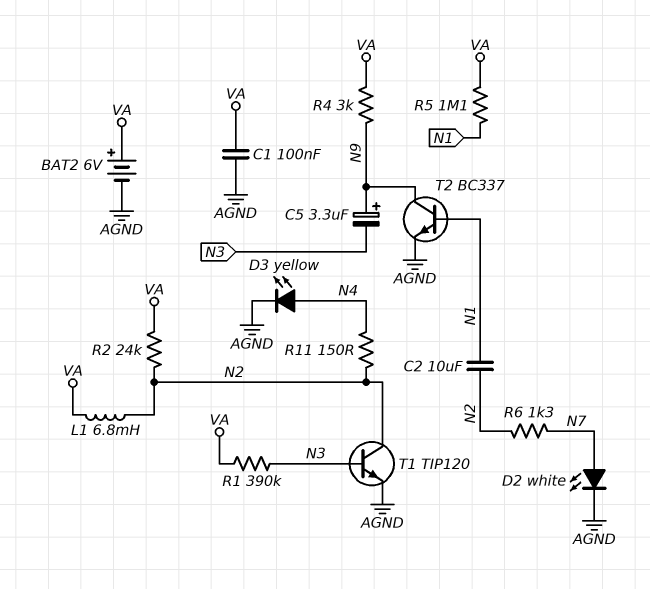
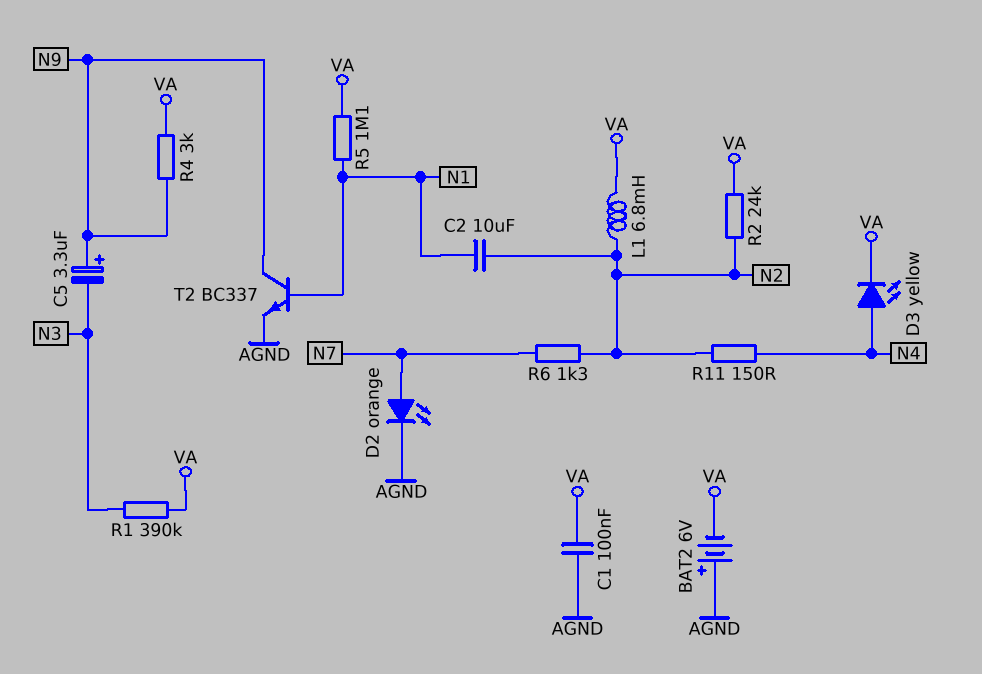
BAT2: 6V (plus VA, minus AGND) -> 6V (plus AGND, minus VA)
D2: LED white (A N7, K AGND) -> LED orange (A N7, K AGND)
D3: LED yellow (A N4, K AGND) -> LED yellow (A N4, K VA)
T1: NPN TIP120 (B N3, C N2, E AGND) -> none

